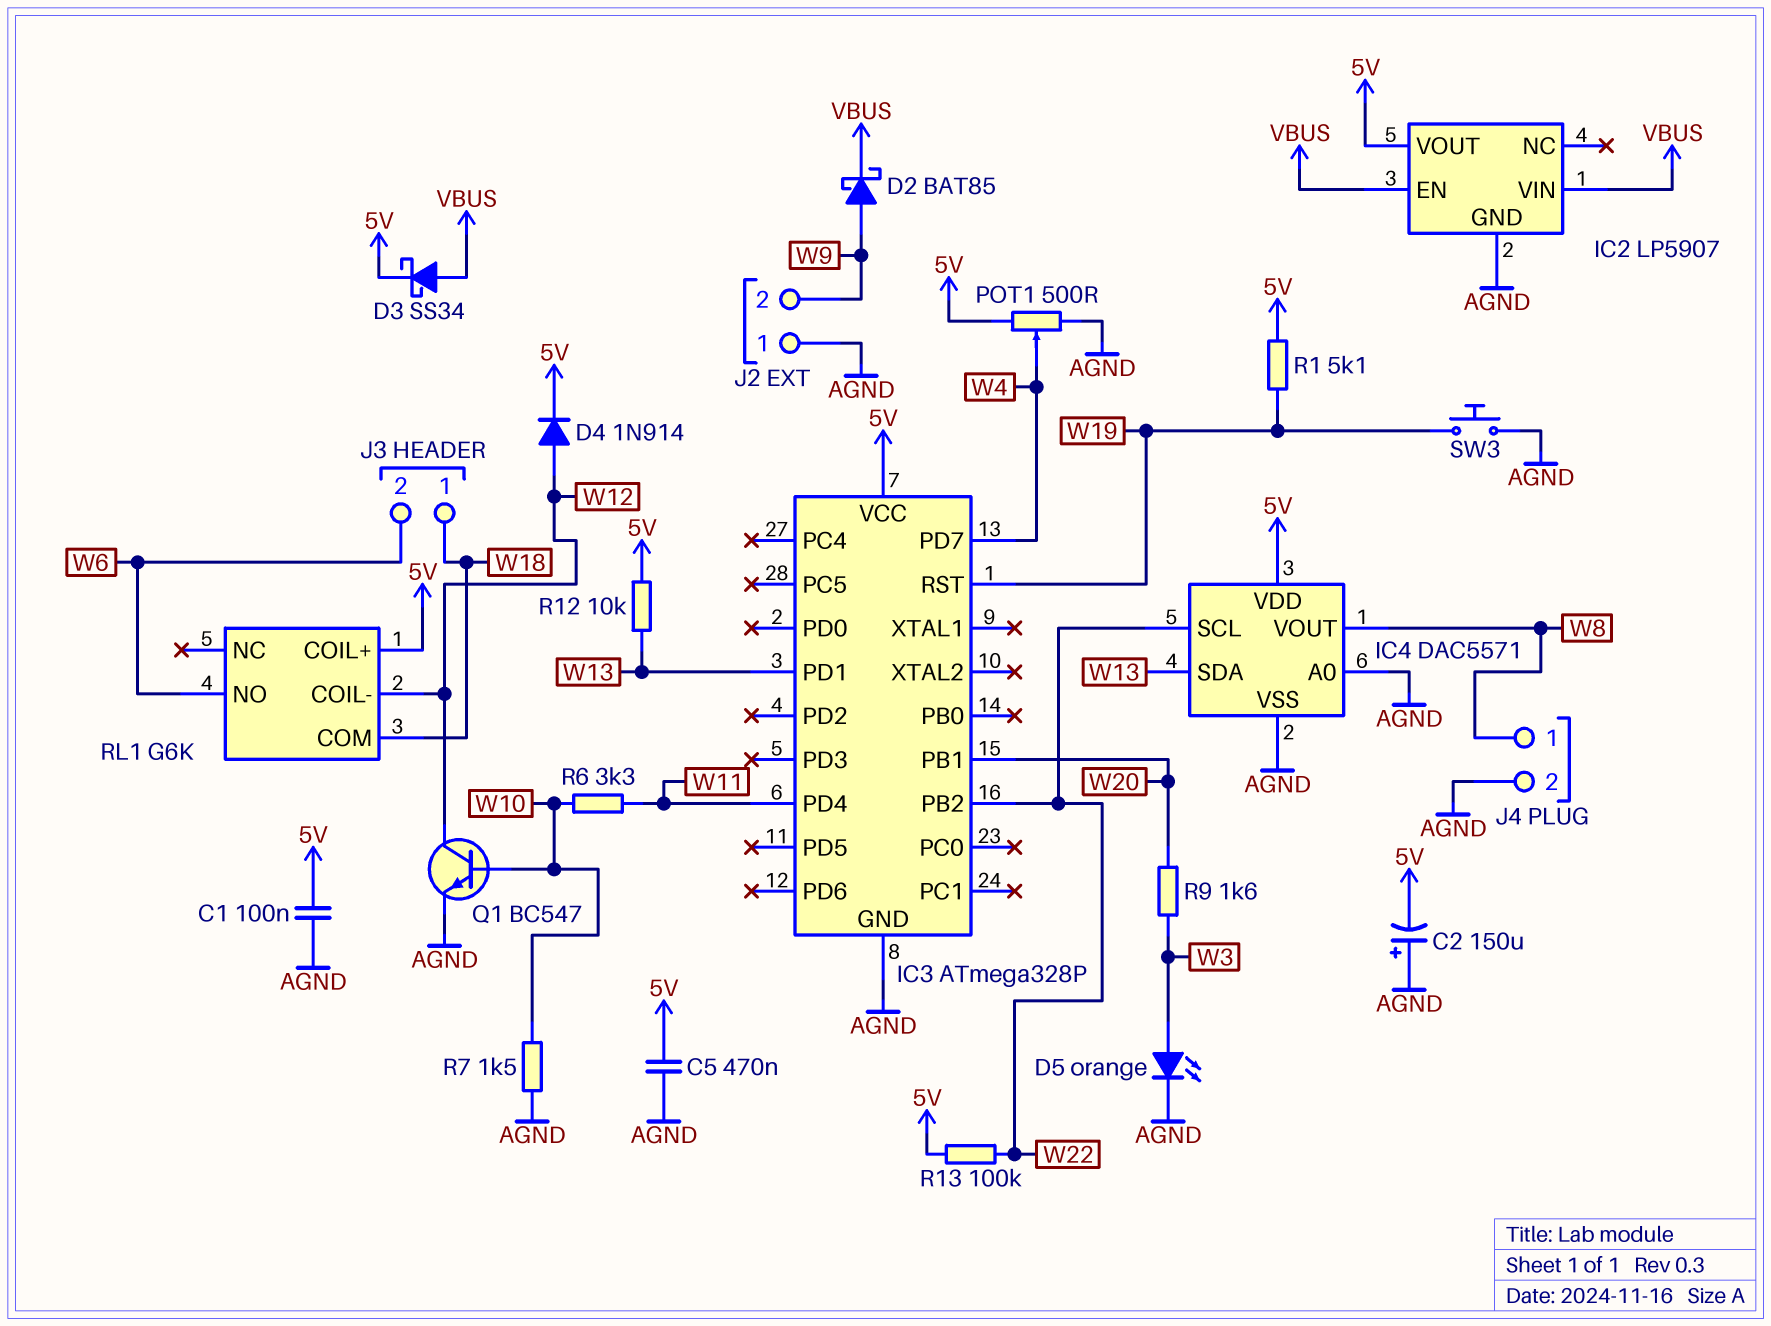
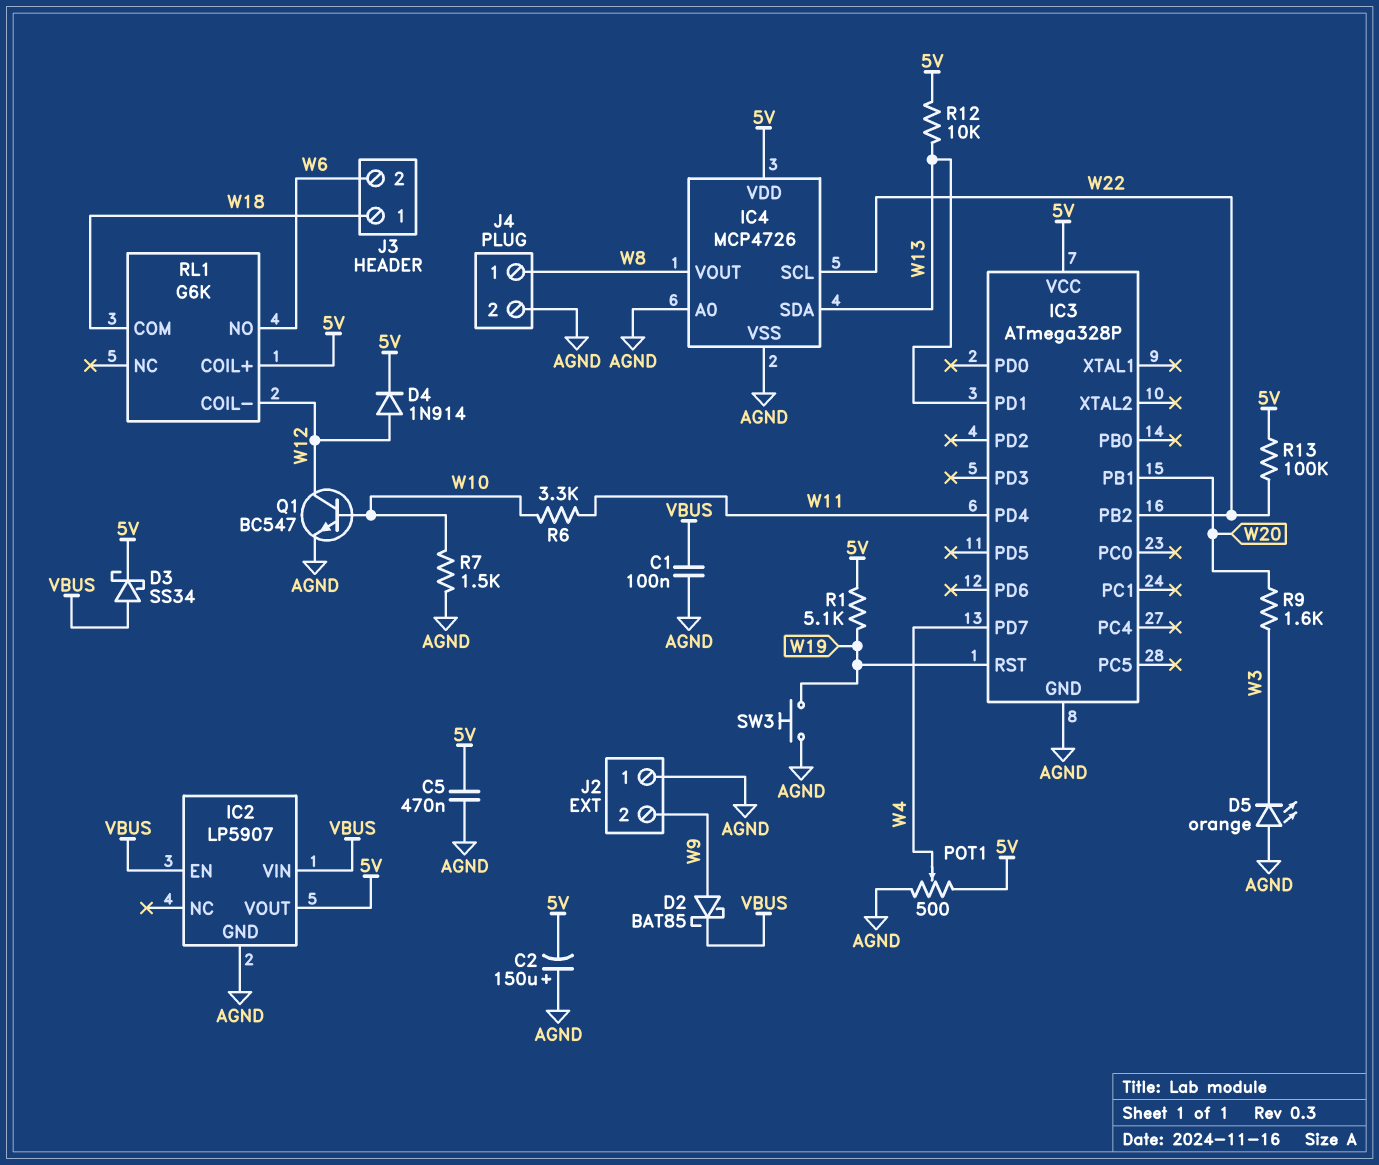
C1: 100nF (5V, AGND) -> 100nF (AGND, VBUS)
D5: LED orange (A W3, K AGND) -> LED orange (A AGND, K W3)
IC4: DAC5571 -> MCP4726

